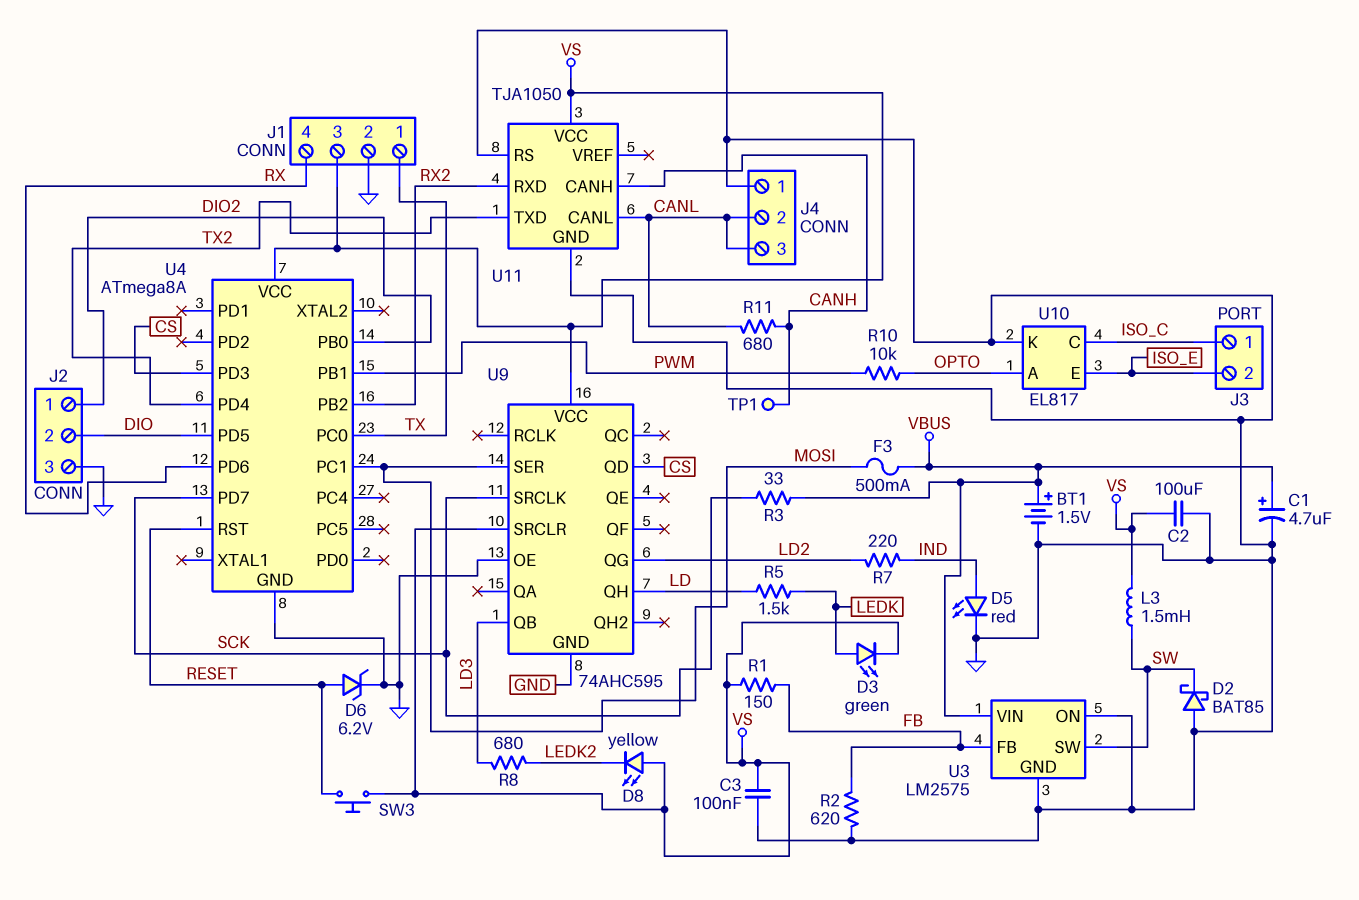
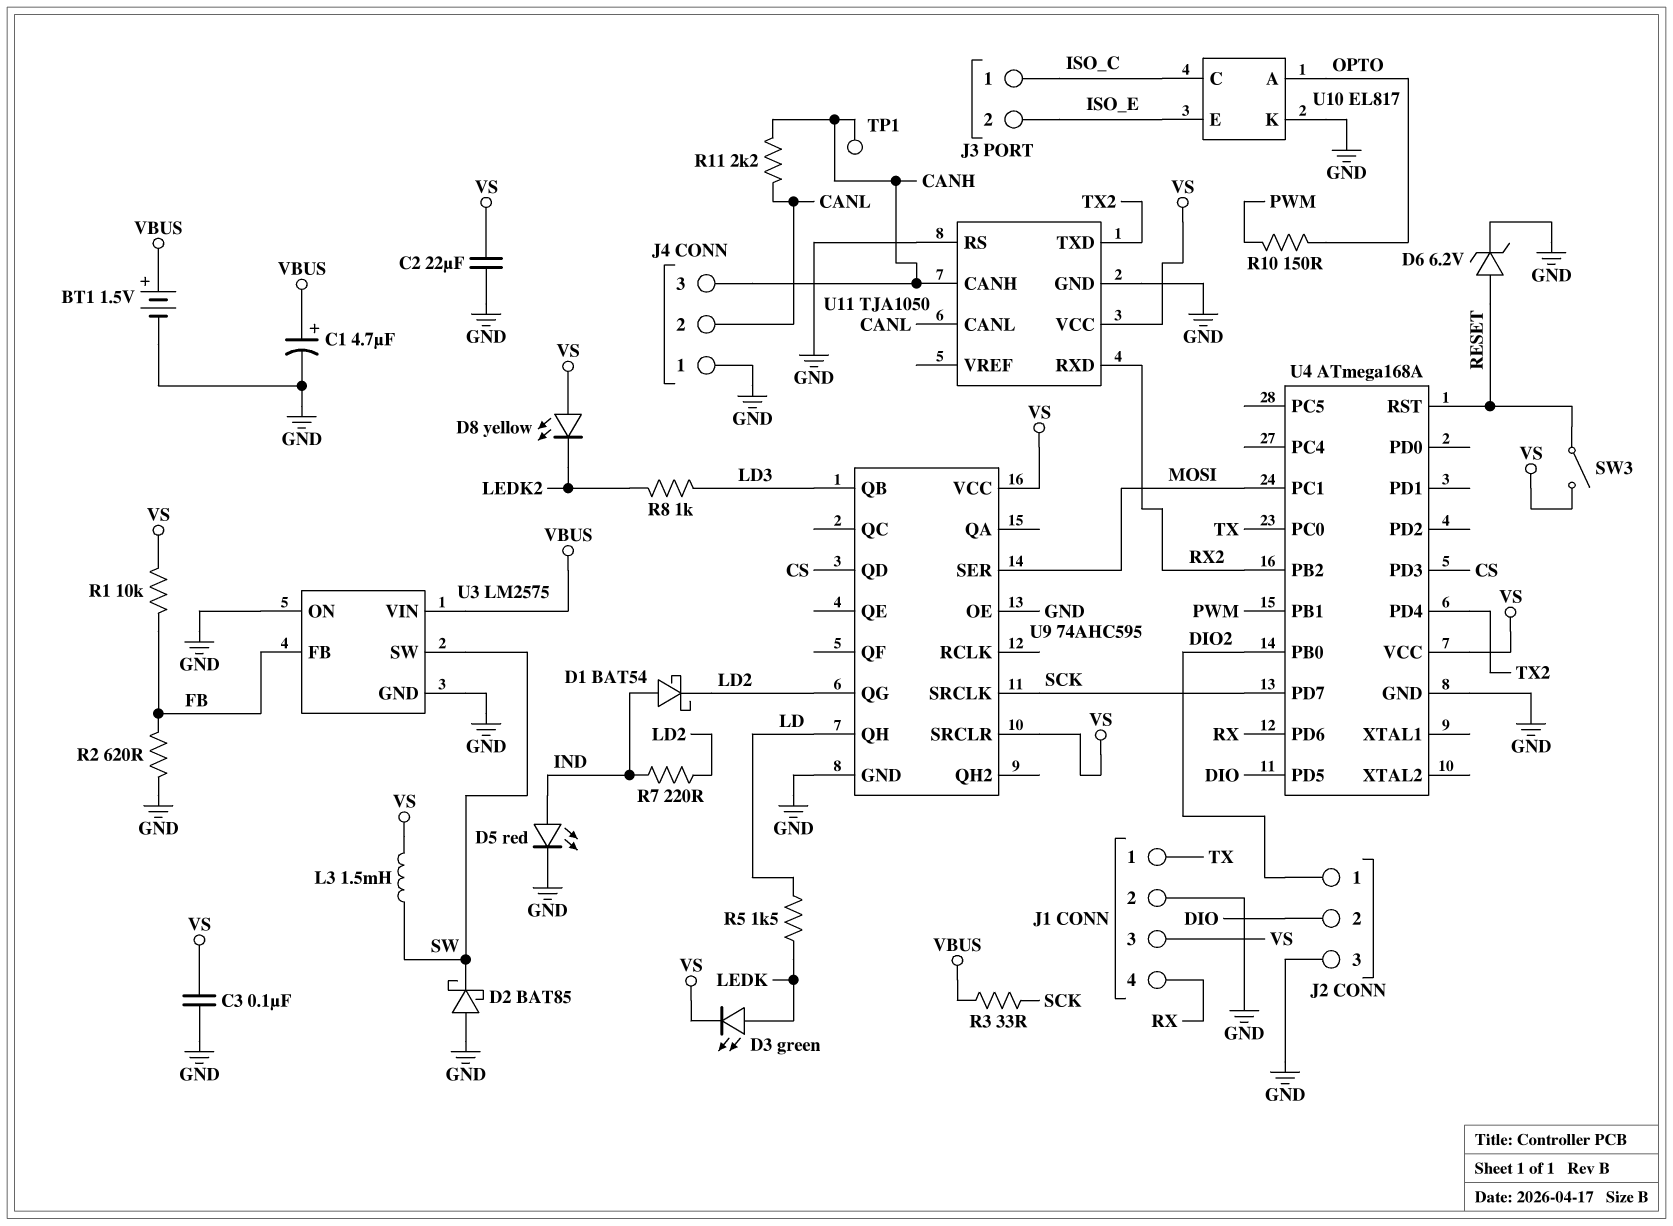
C2: 100uF (GND, VS) -> 22uF (GND, VS)
D1: none -> schottky BAT54 (A IND, K LD2)
F3: 500mA (MOSI, VBUS) -> none
J4 pin 3: CANL -> CANH
R1: 150 (FB, VS) -> 10k (FB, VS)
R8: 680 (LD3, LEDK2) -> 1k (LD3, LEDK2)
R10: 10k (OPTO, PWM) -> 150 (OPTO, PWM)
R11: 680 (CANH, CANL) -> 2.2k (CANH, CANL)
SW3: button (RESET, VS) -> switch (RESET, VS)
U4: ATmega8A -> ATmega168A

